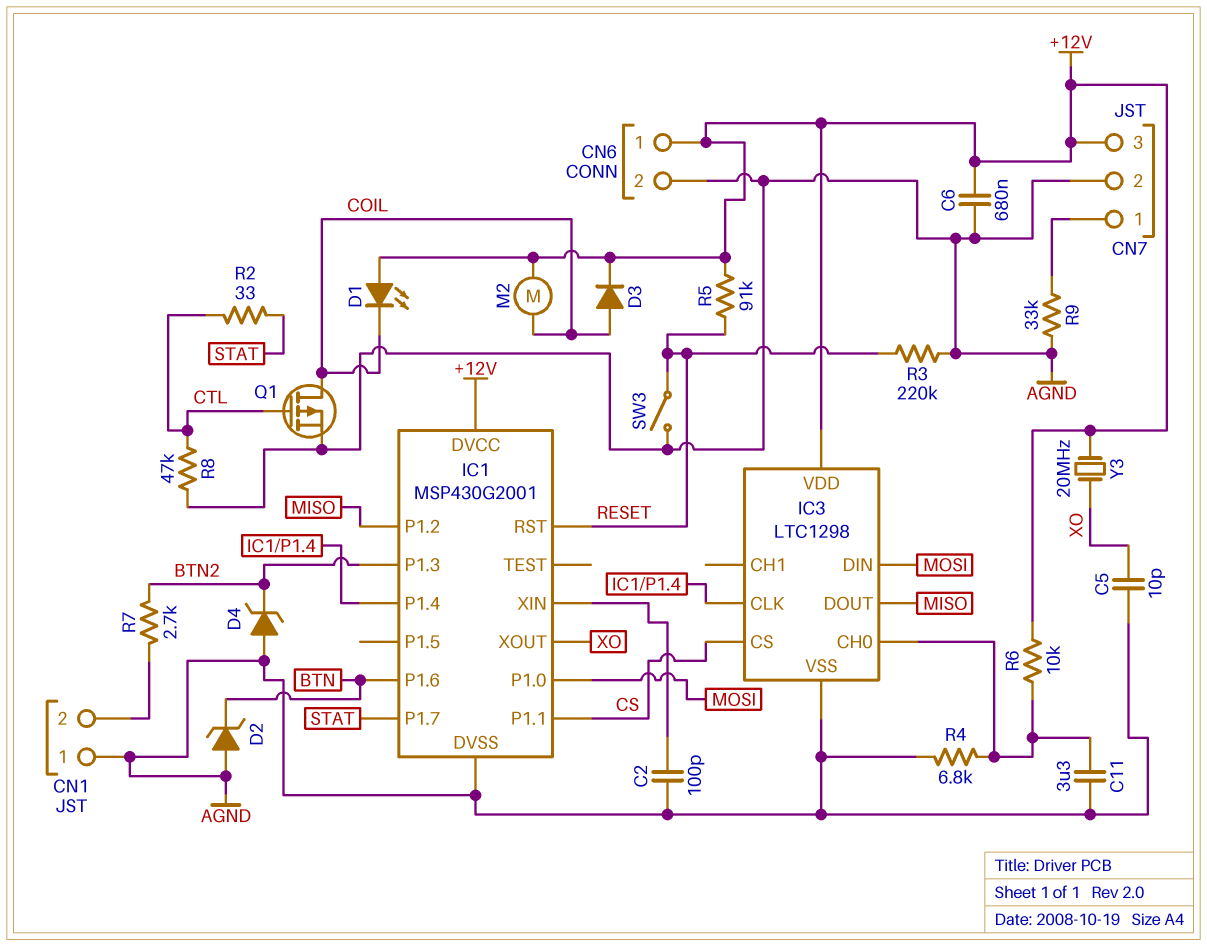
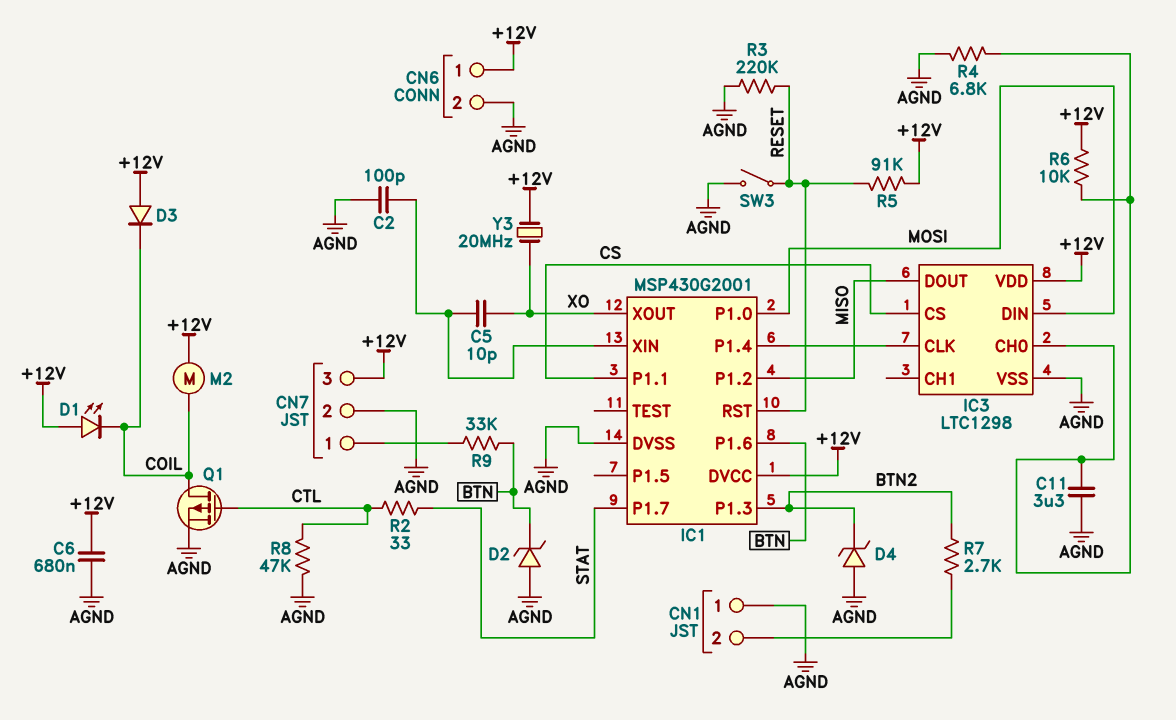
C5: 10pF (AGND, XO) -> 10pF (IC1/XIN, XO)
D3: diode (A COIL, K +12V) -> diode (A +12V, K COIL)
R9: 33k (AGND, CN7/1) -> 33k (BTN, CN7/1)

